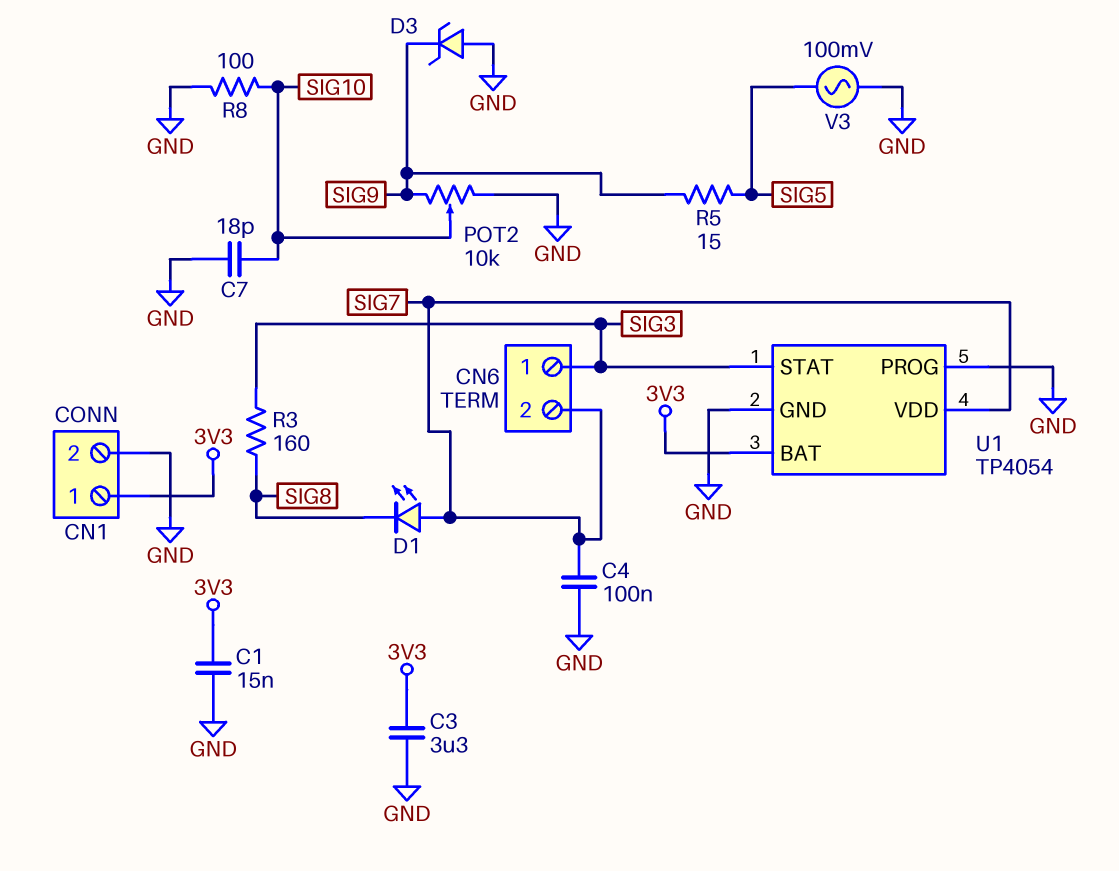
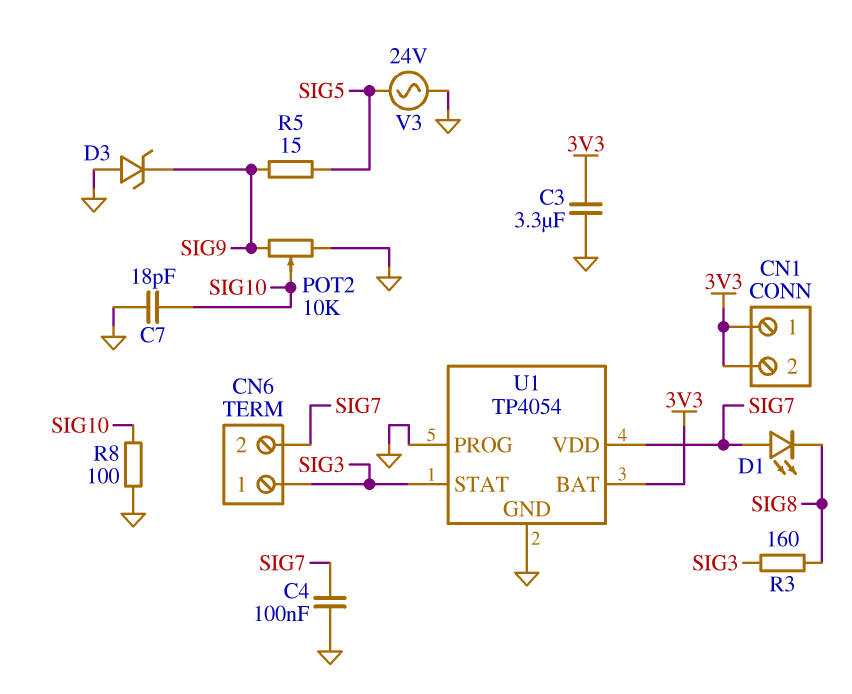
C1: 15nF (3V3, GND) -> none
CN1 pin 2: GND -> 3V3
V3: AC 100mV (GND, SIG5) -> AC 24V (GND, SIG5)

